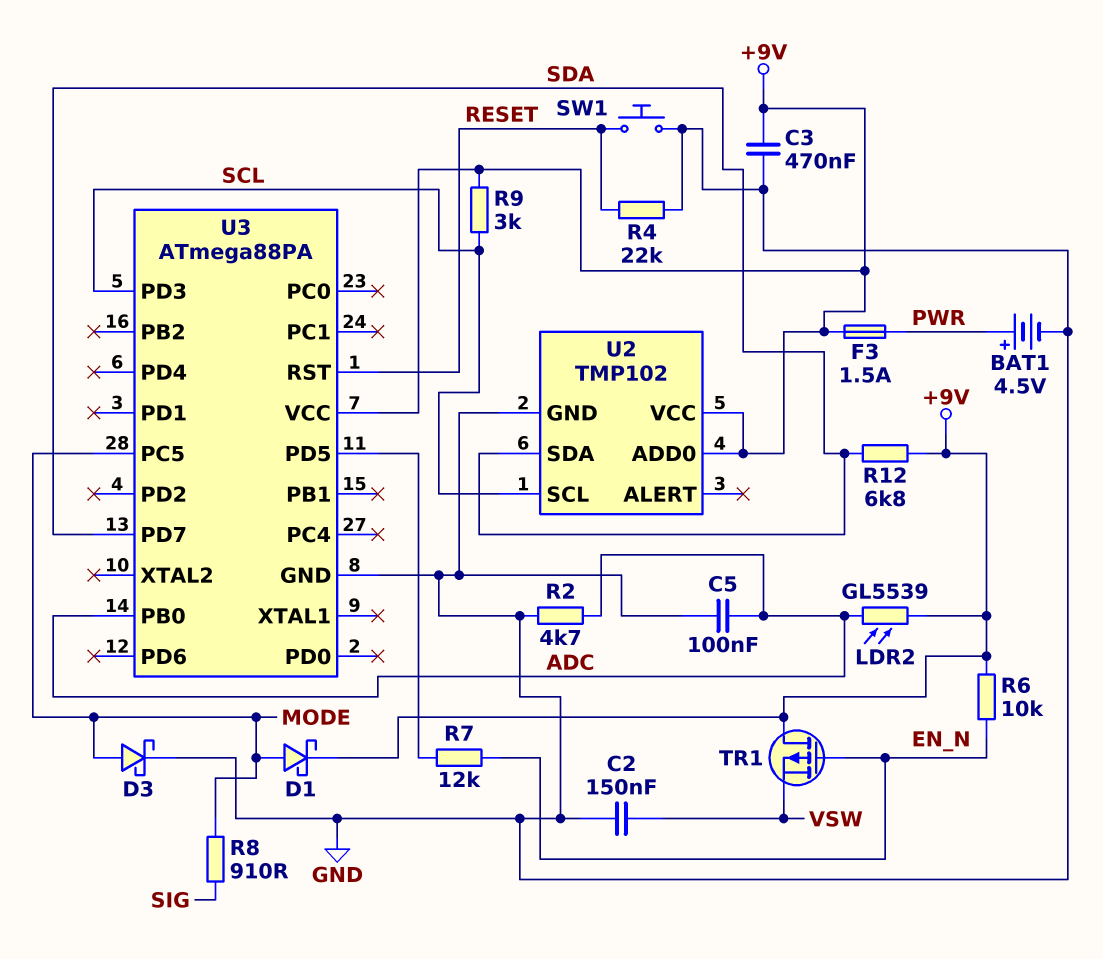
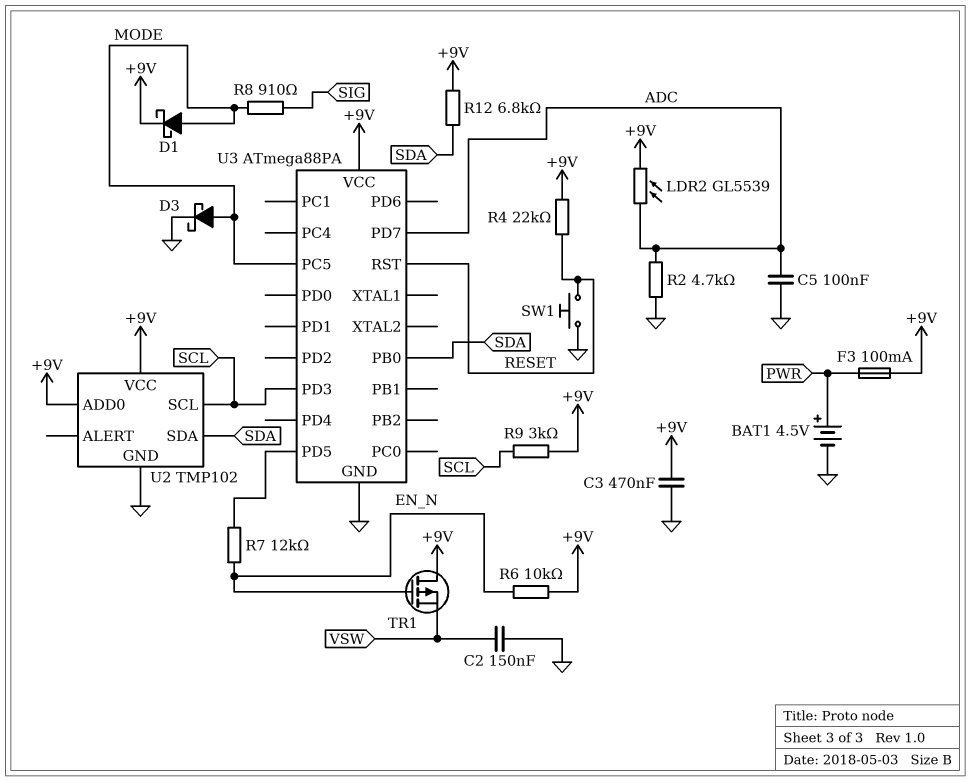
F3: 1.5A (+9V, PWR) -> 100mA (+9V, PWR)
R4: 22k (GND, RESET) -> 22k (+9V, RESET)
U3 pin PB0: ADC -> SDA
U3 pin PD7: SDA -> ADC

